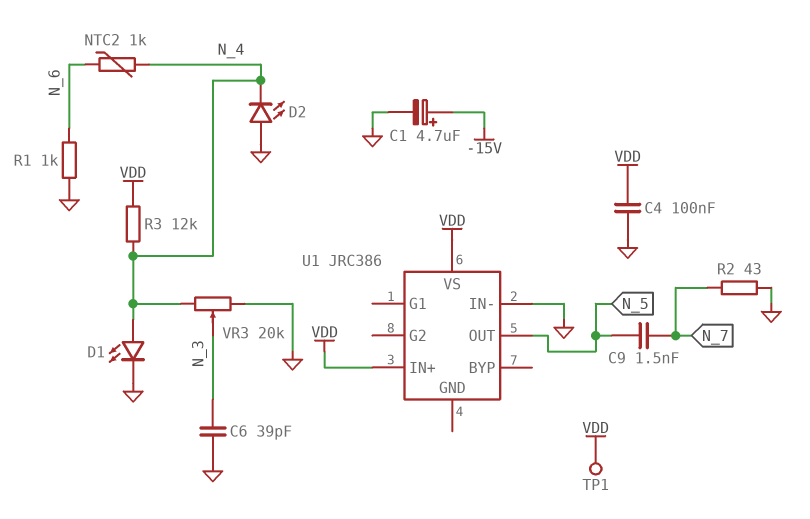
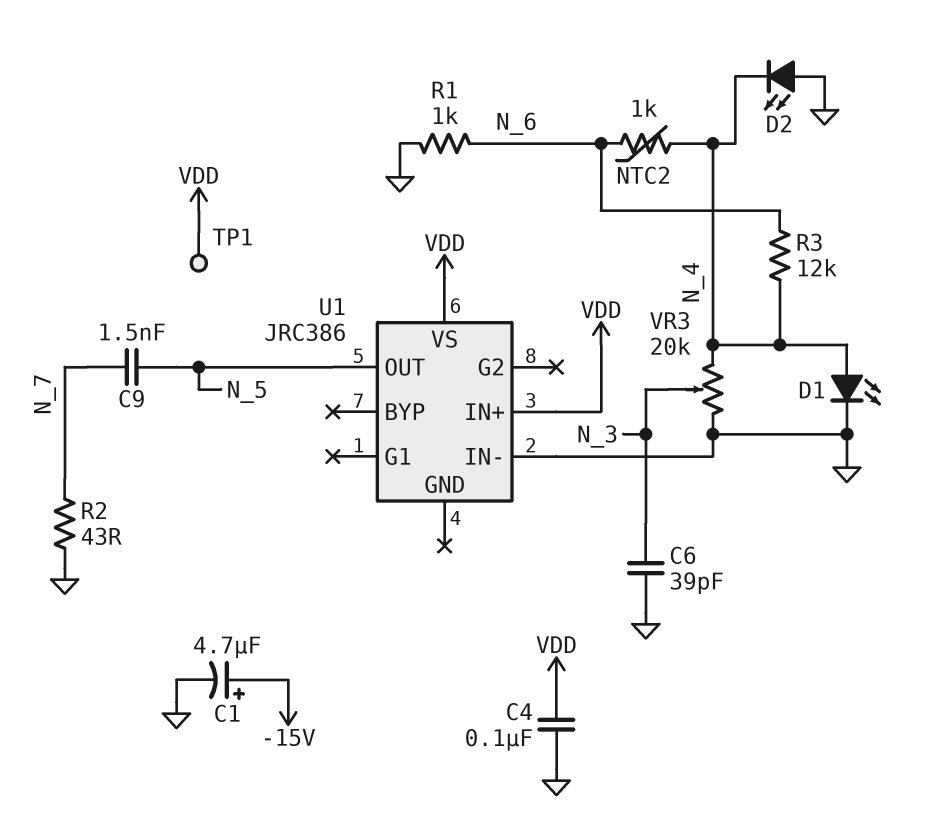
R3: 12k (N_4, VDD) -> 12k (N_4, N_6)

